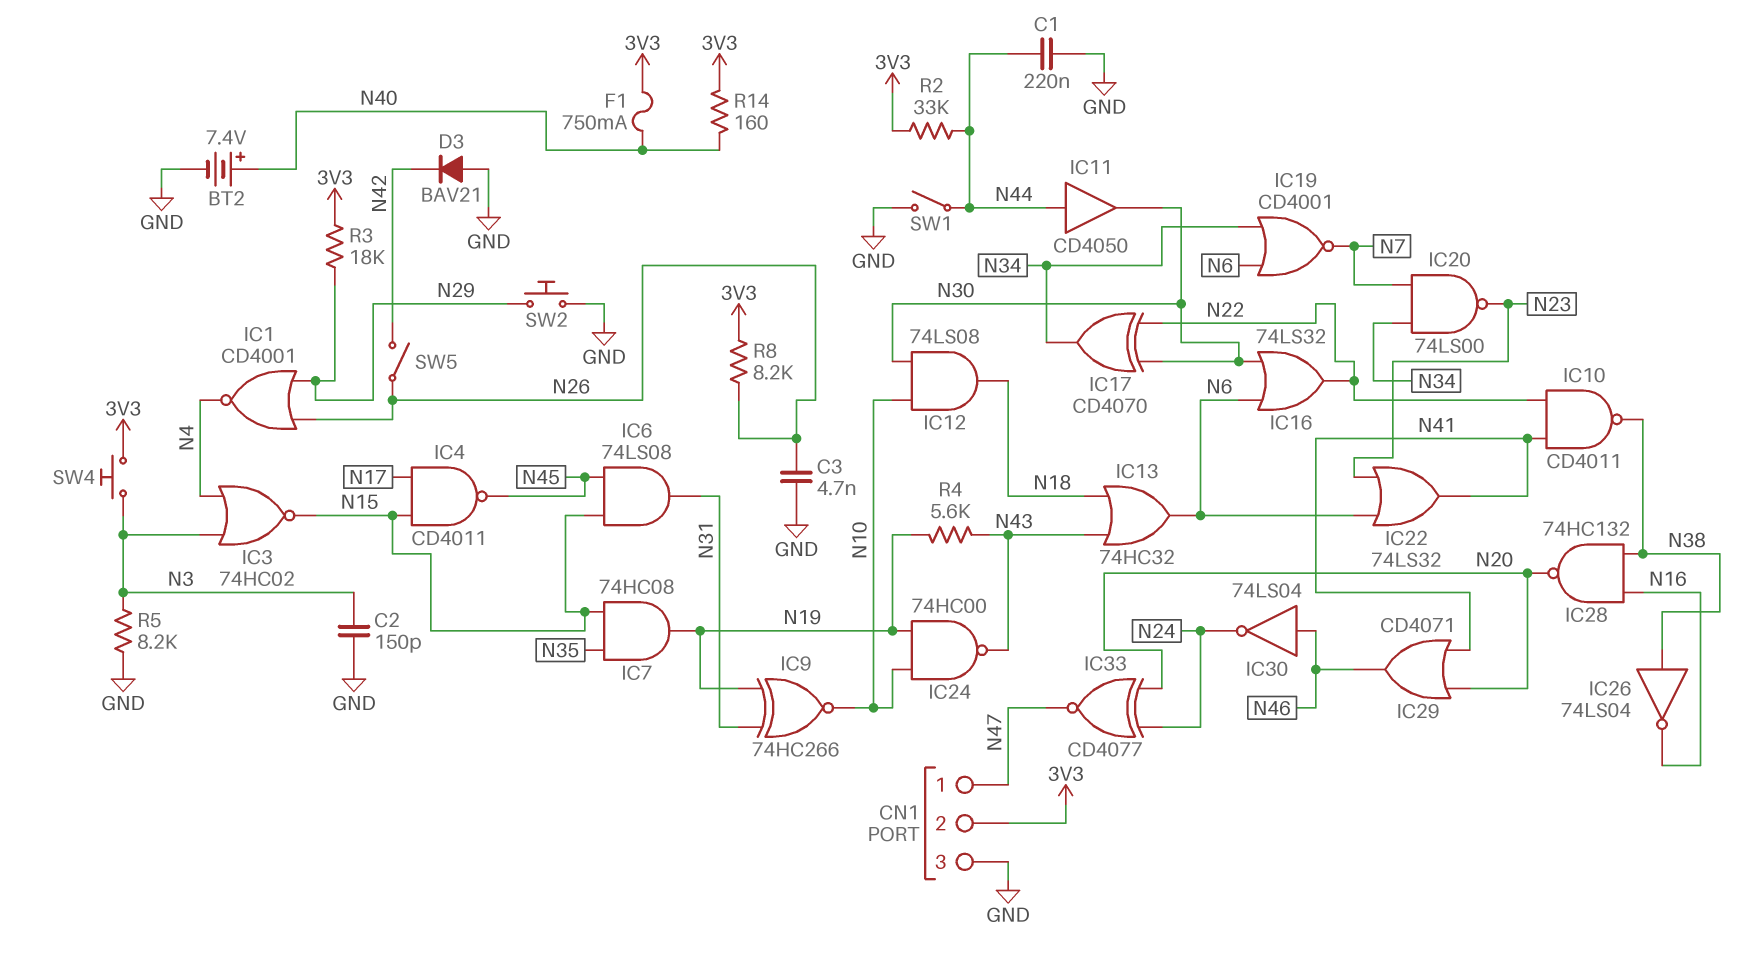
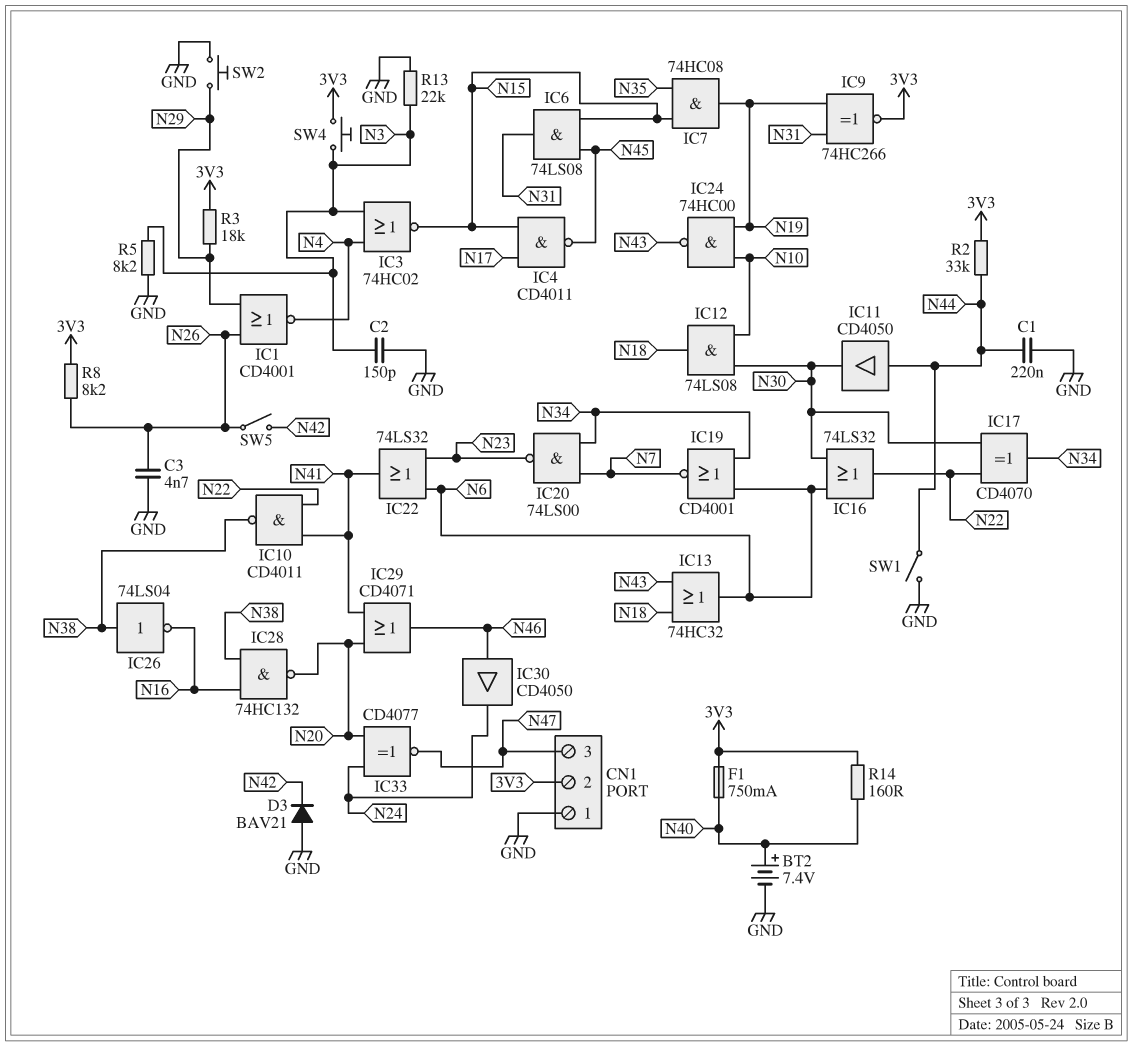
CN1 pin 1: N47 -> GND
CN1 pin 3: GND -> N47
IC9: XNOR 74HC266 (in N19, in N31, out N10) -> XNOR 74HC266 (in N19, in N31, out 3V3)
IC30: NOT 74LS04 (in N46, out N24) -> buffer CD4050 (in N46, out N24)
R4: 5.6k (N19, N43) -> none
R13: none -> 22k (GND, N3)

